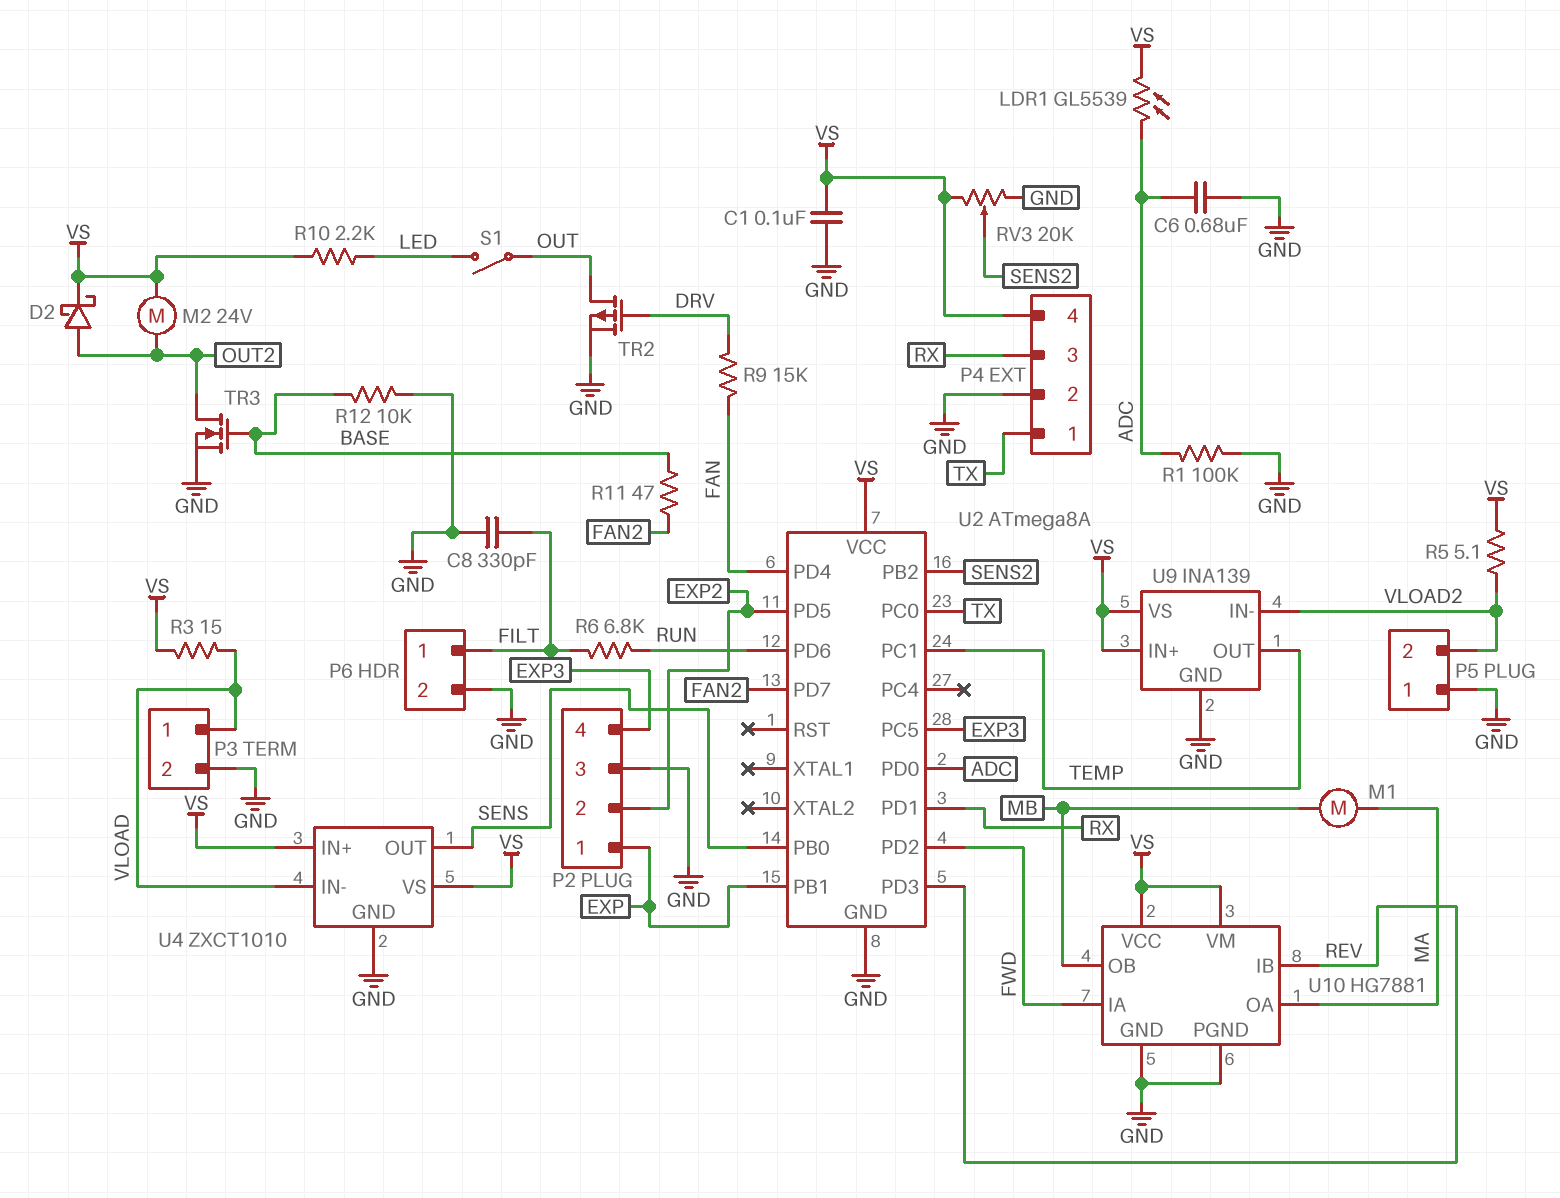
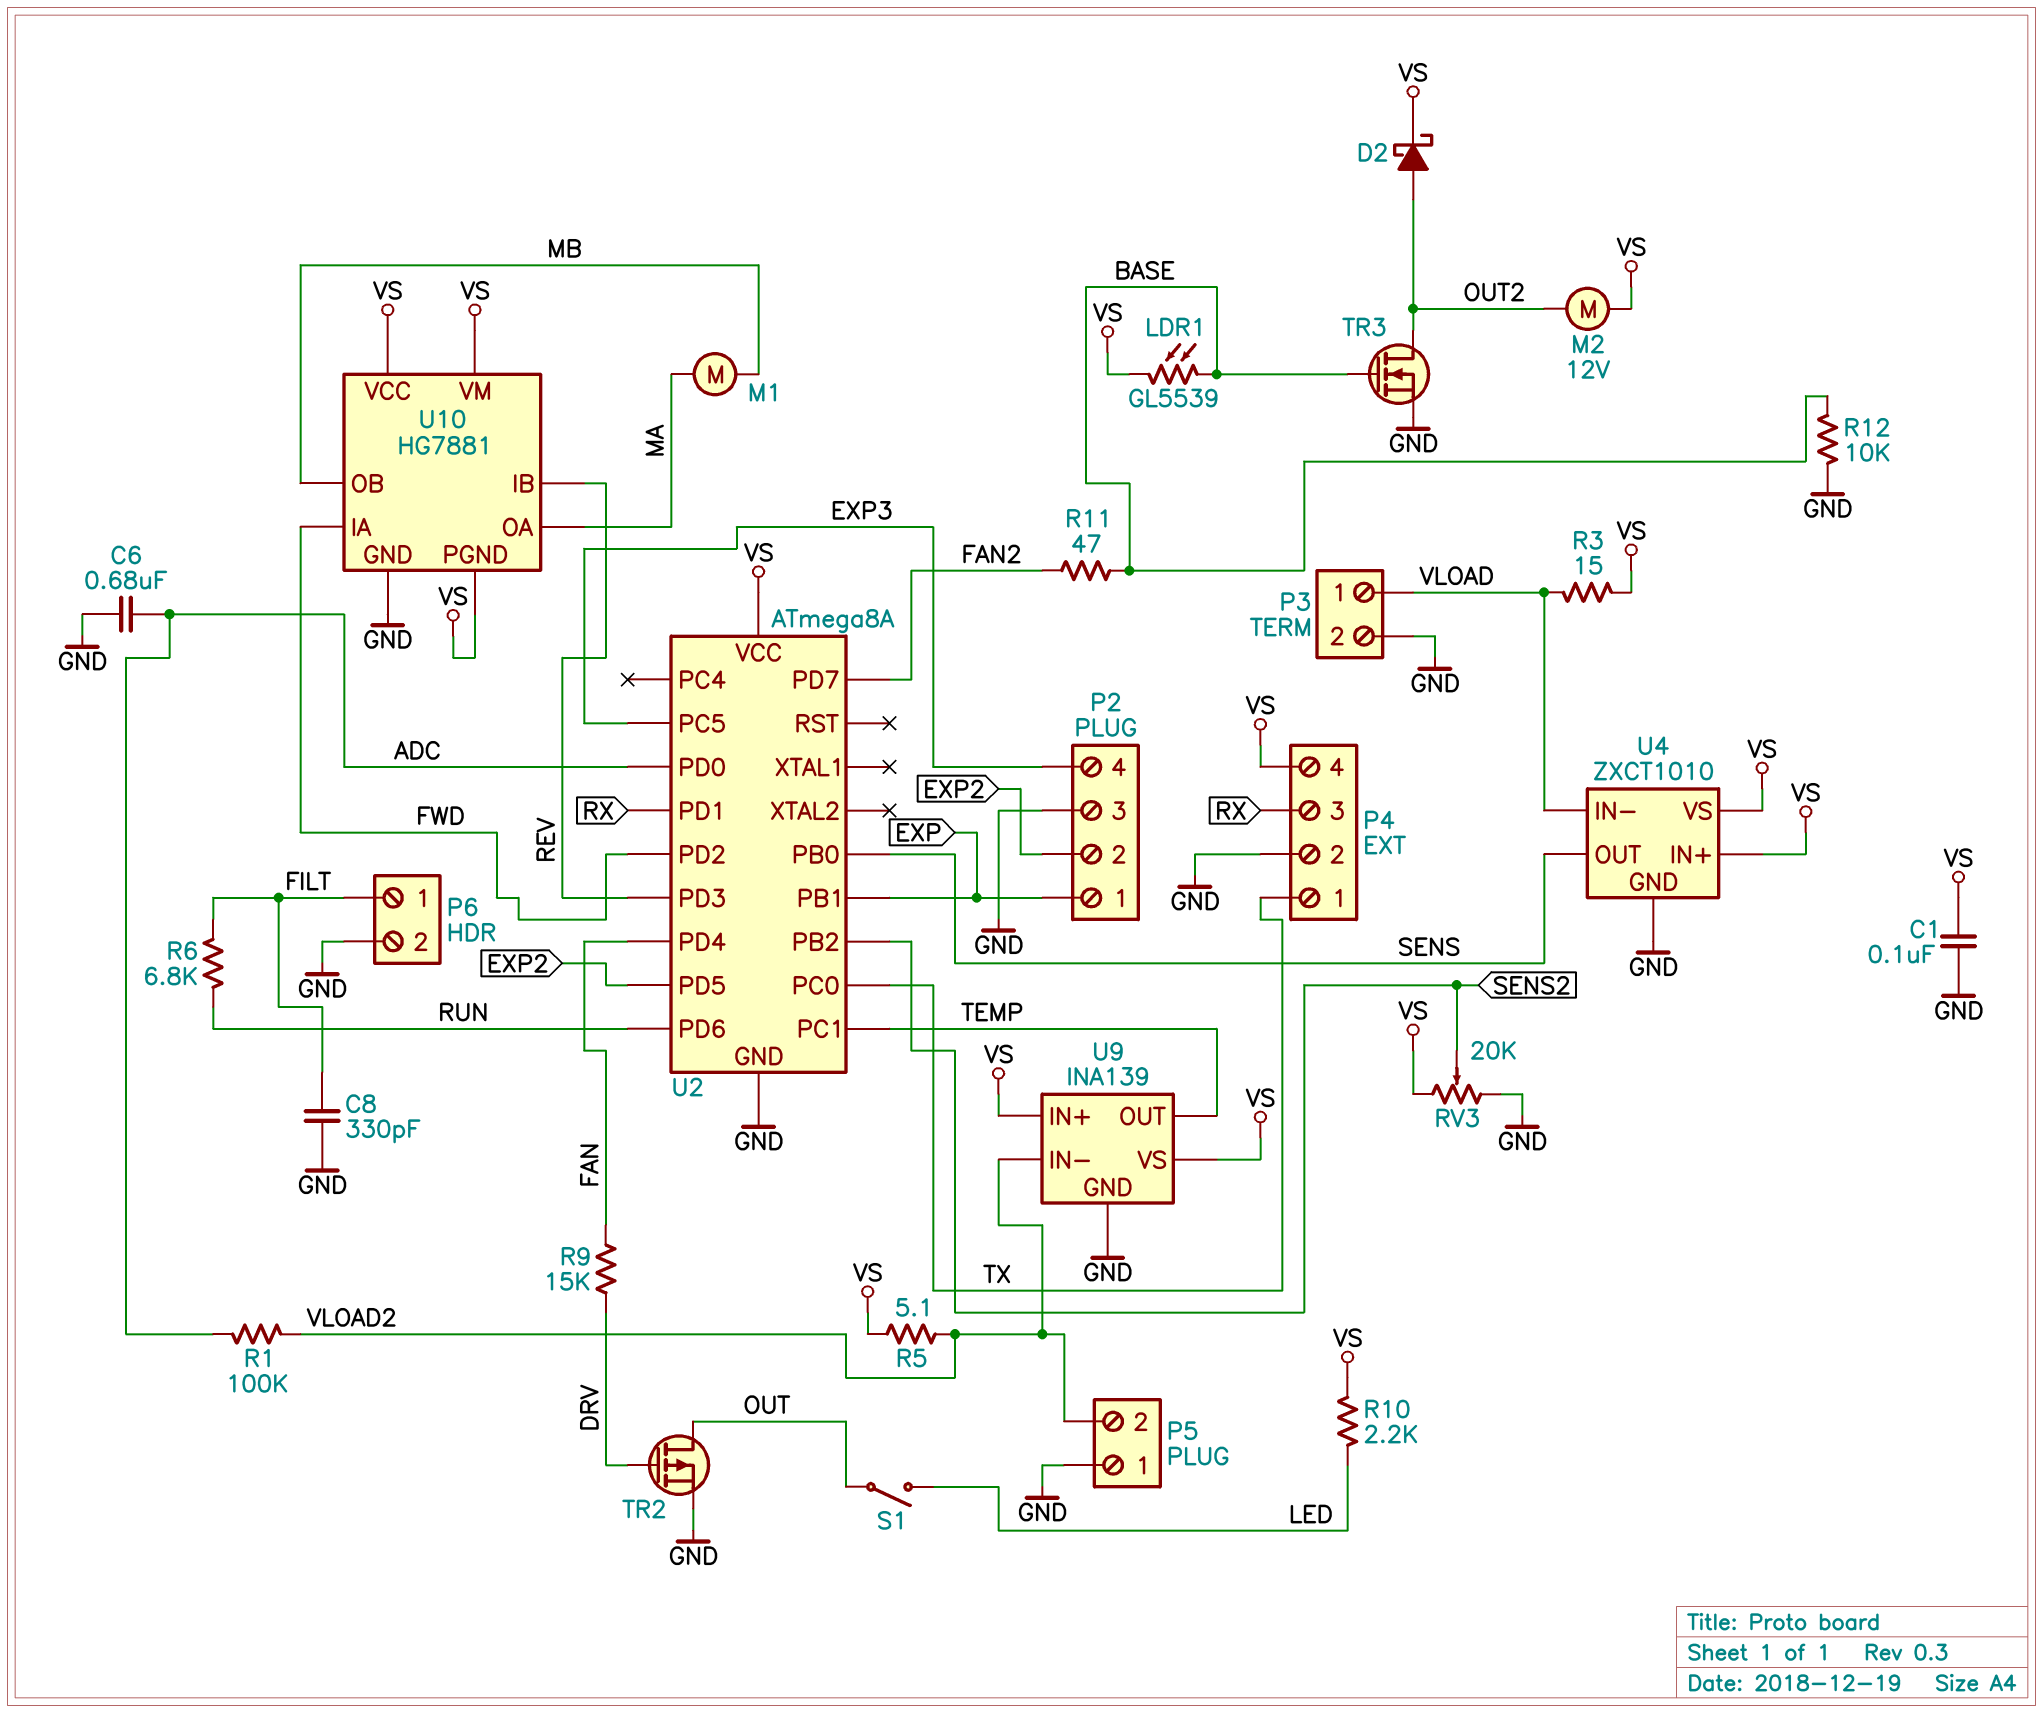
LDR1: GL5539 (ADC, VS) -> GL5539 (BASE, VS)
M2: motor 24V (OUT2, VS) -> motor 12V (OUT2, VS)
R1: 100k (ADC, GND) -> 100k (ADC, VLOAD2)
U10 pin PGND: GND -> VS

